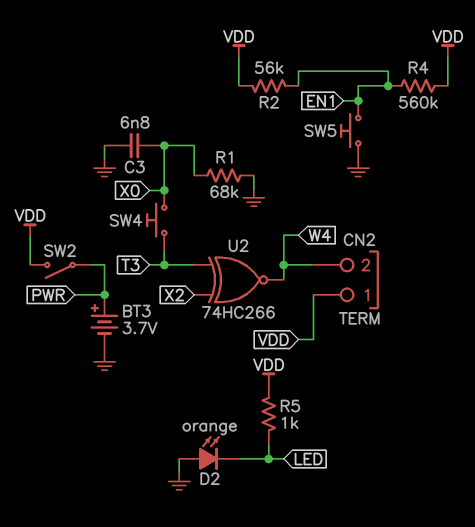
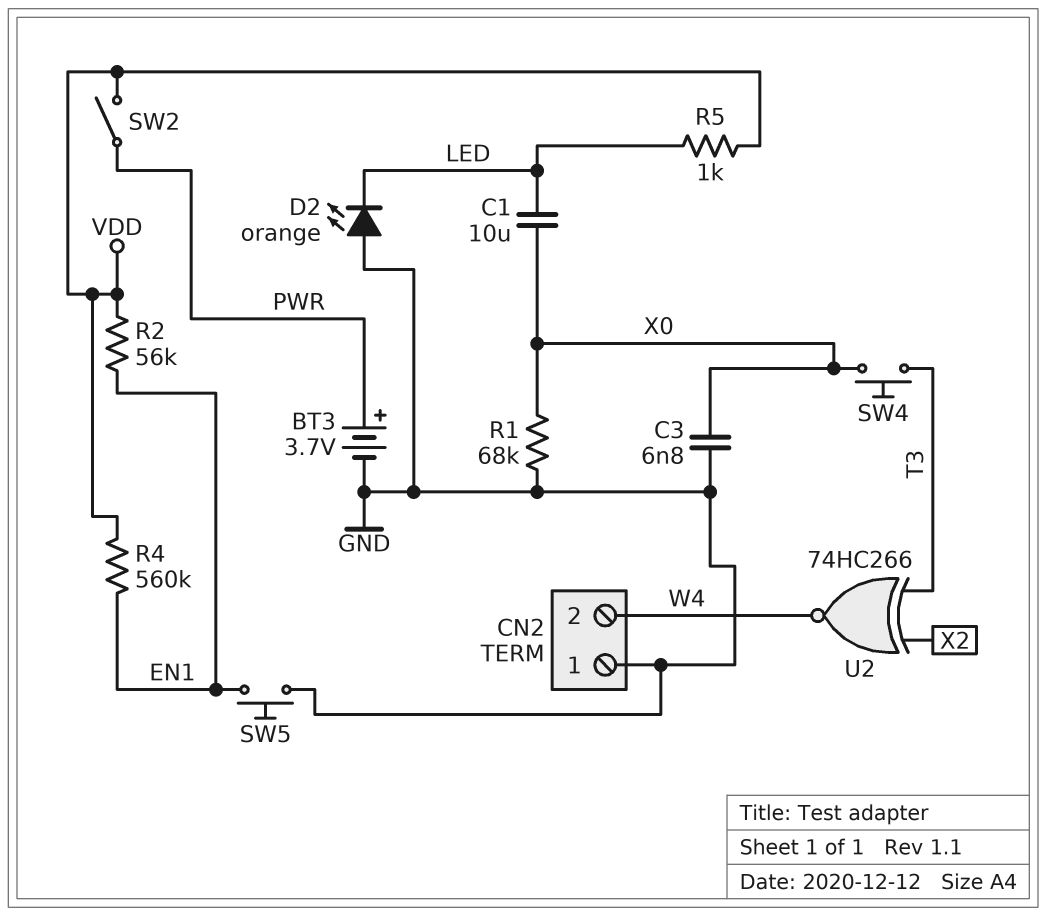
C1: none -> 10uF (LED, X0)
CN2 pin 1: VDD -> GND

